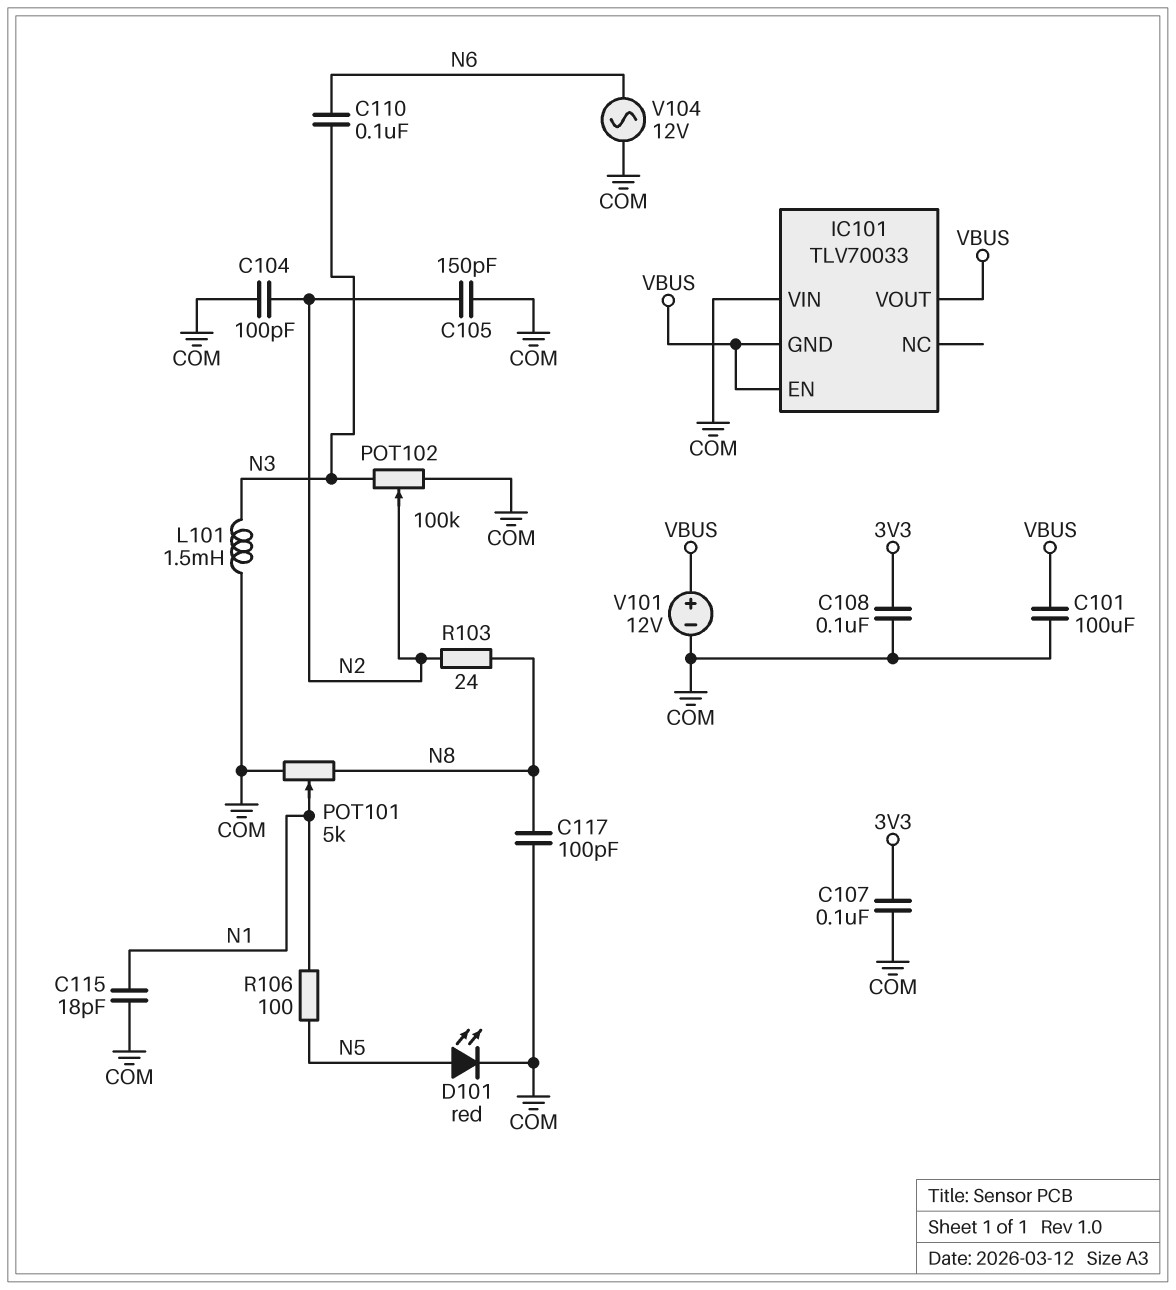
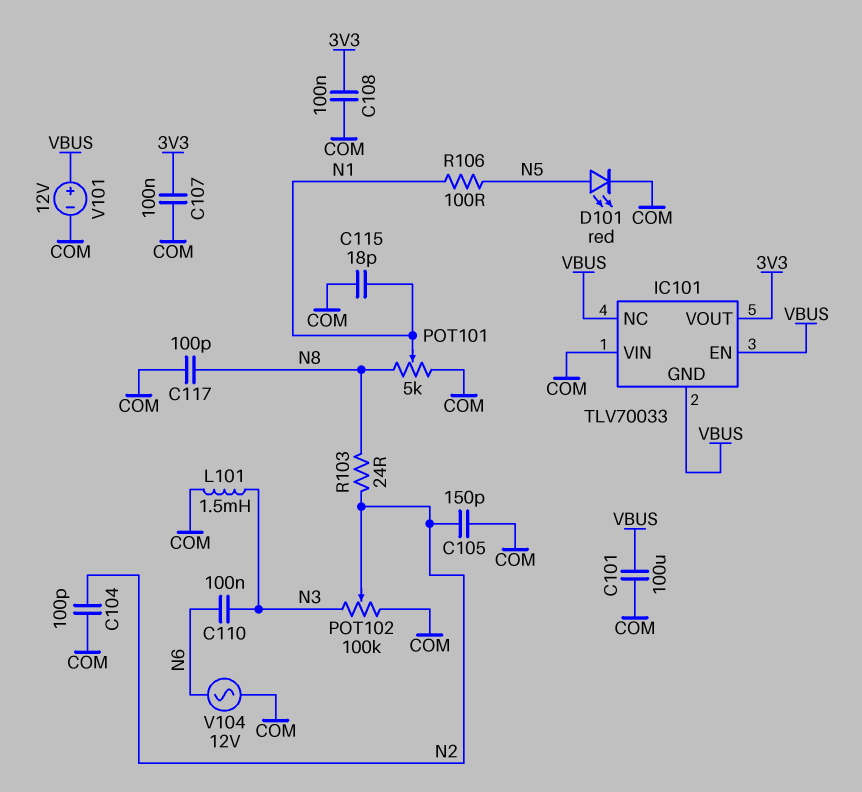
IC101 pin NC: none -> VBUS
IC101 pin VOUT: VBUS -> 3V3

